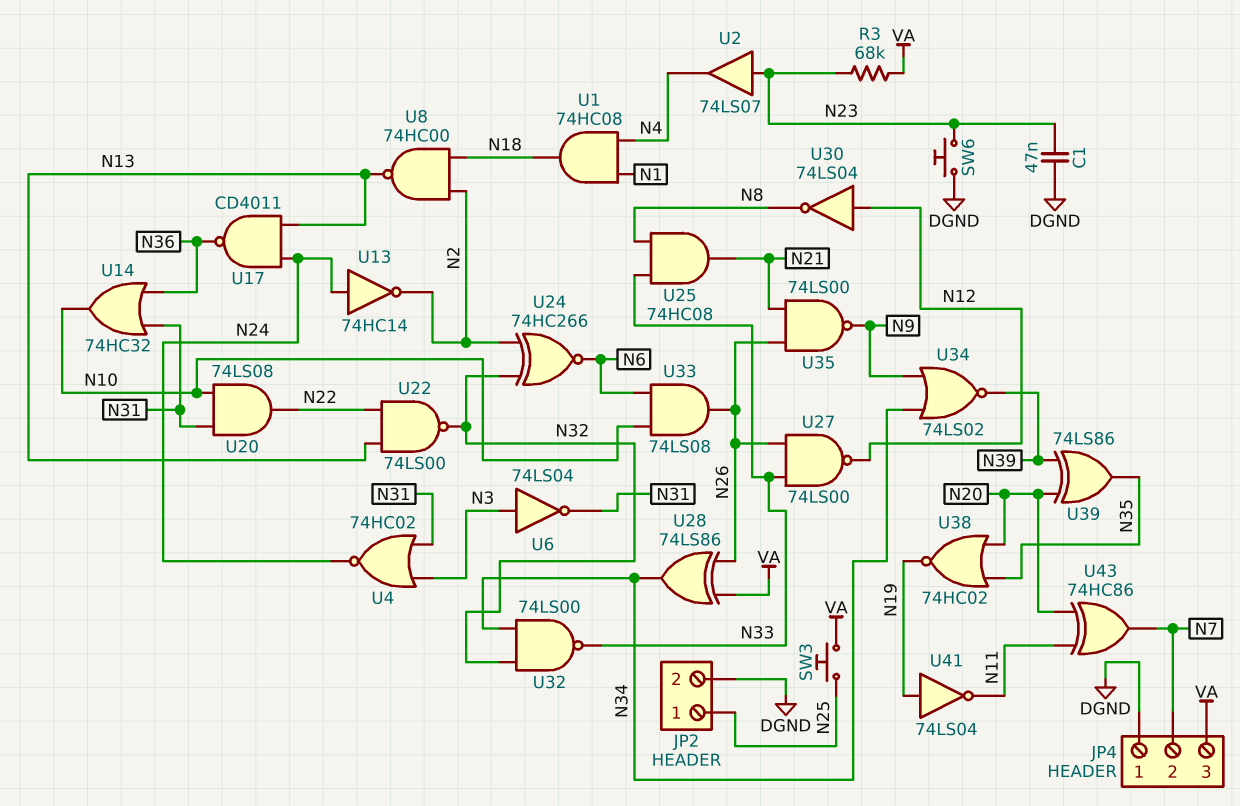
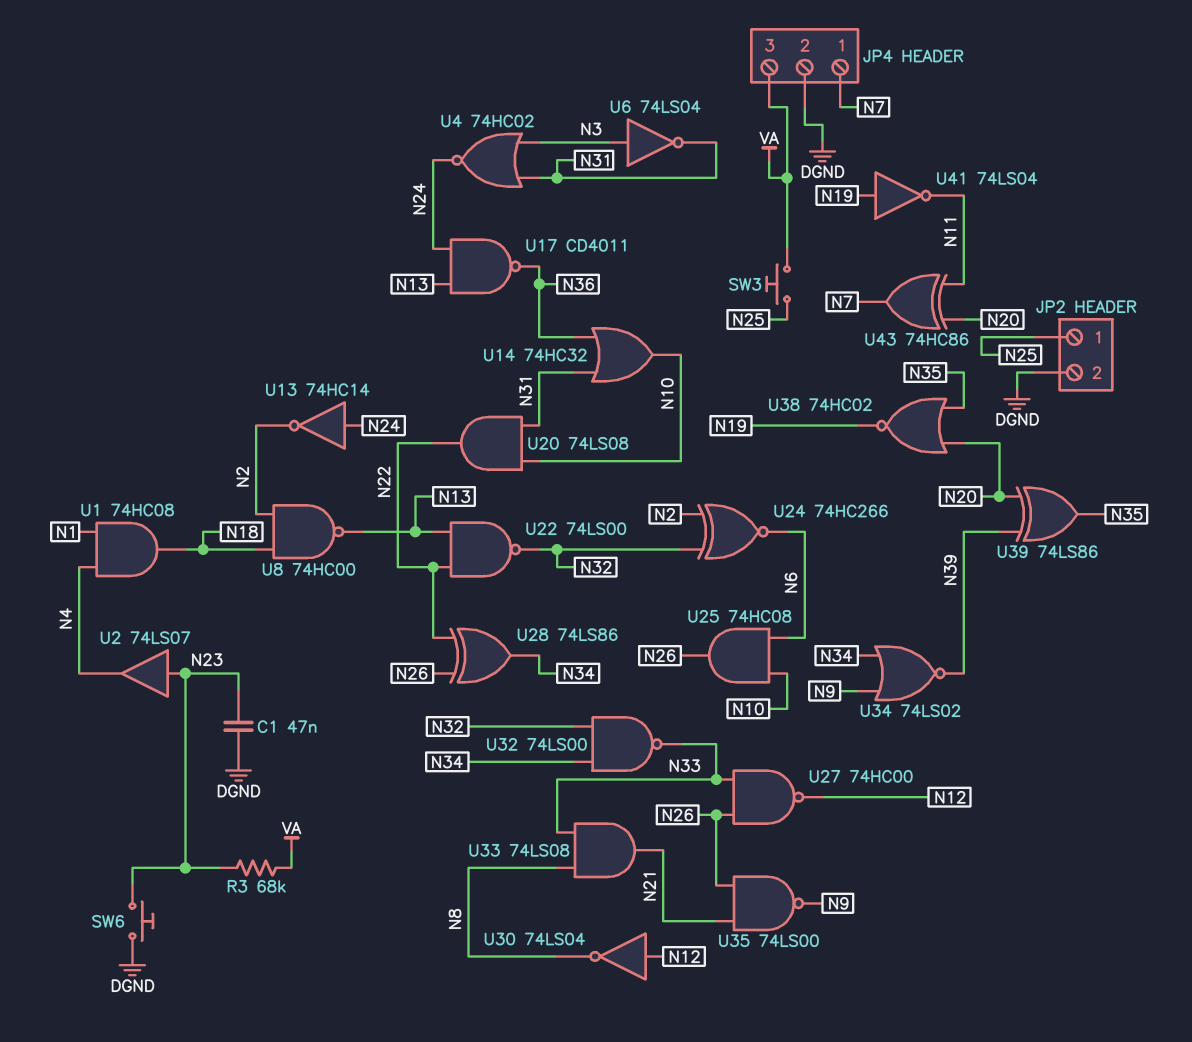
JP4 pin 1: DGND -> N7
JP4 pin 2: N7 -> DGND
U25: AND 74HC08 (in N8, in N33, out N21) -> AND 74HC08 (in N6, in N10, out N26)
U27: NAND 74LS00 (in N26, in N33, out N12) -> NAND 74HC00 (in N26, in N33, out N12)
U28: XOR 74LS86 (in N26, in VA, out N34) -> XOR 74LS86 (in N22, in N26, out N34)
U33: AND 74LS08 (in N6, in N10, out N26) -> AND 74LS08 (in N8, in N33, out N21)

